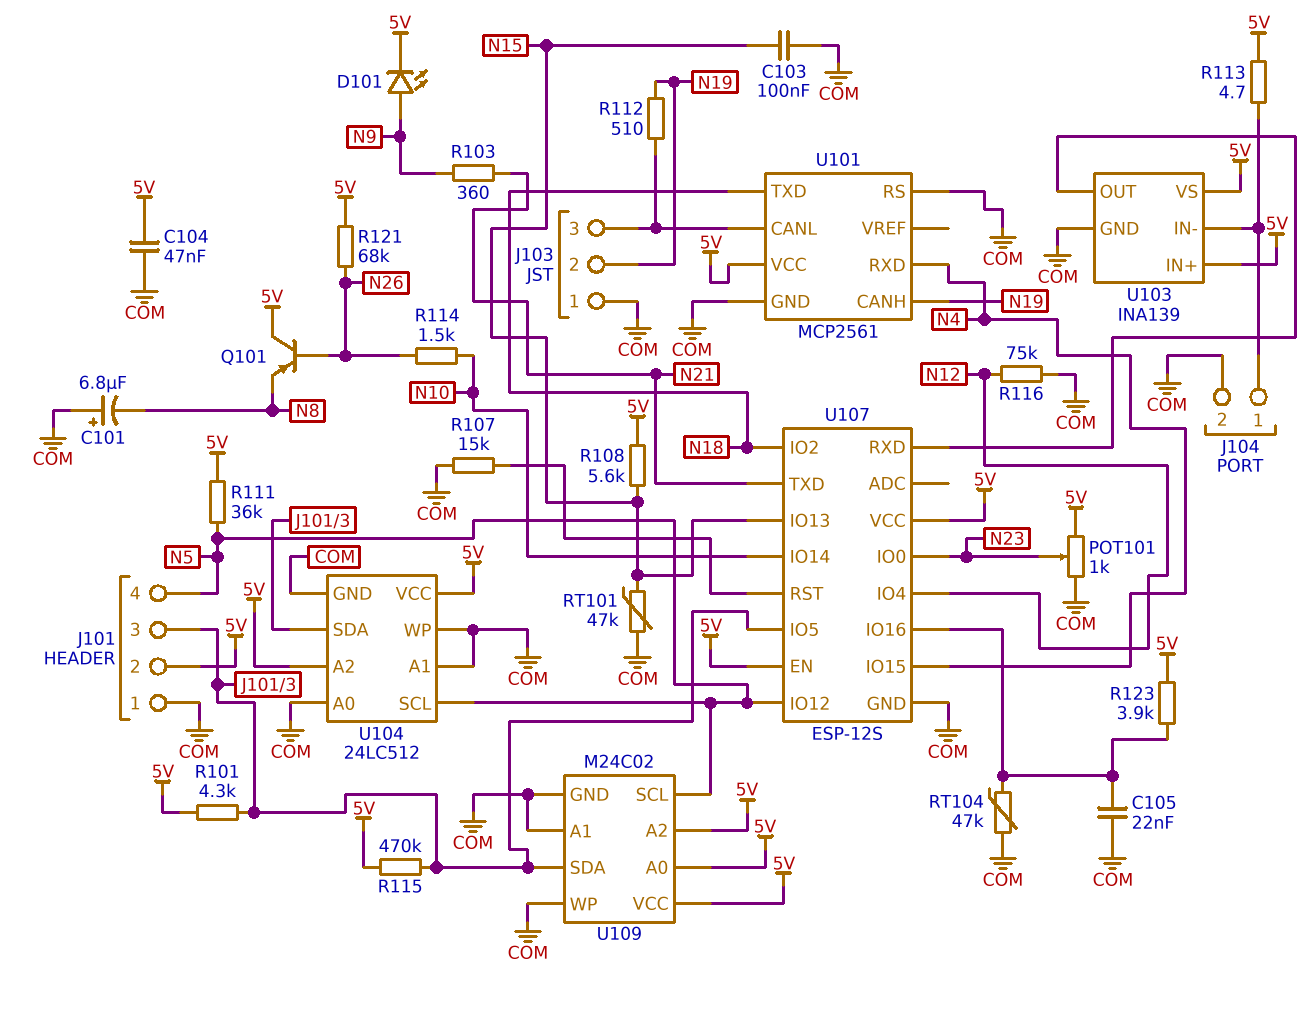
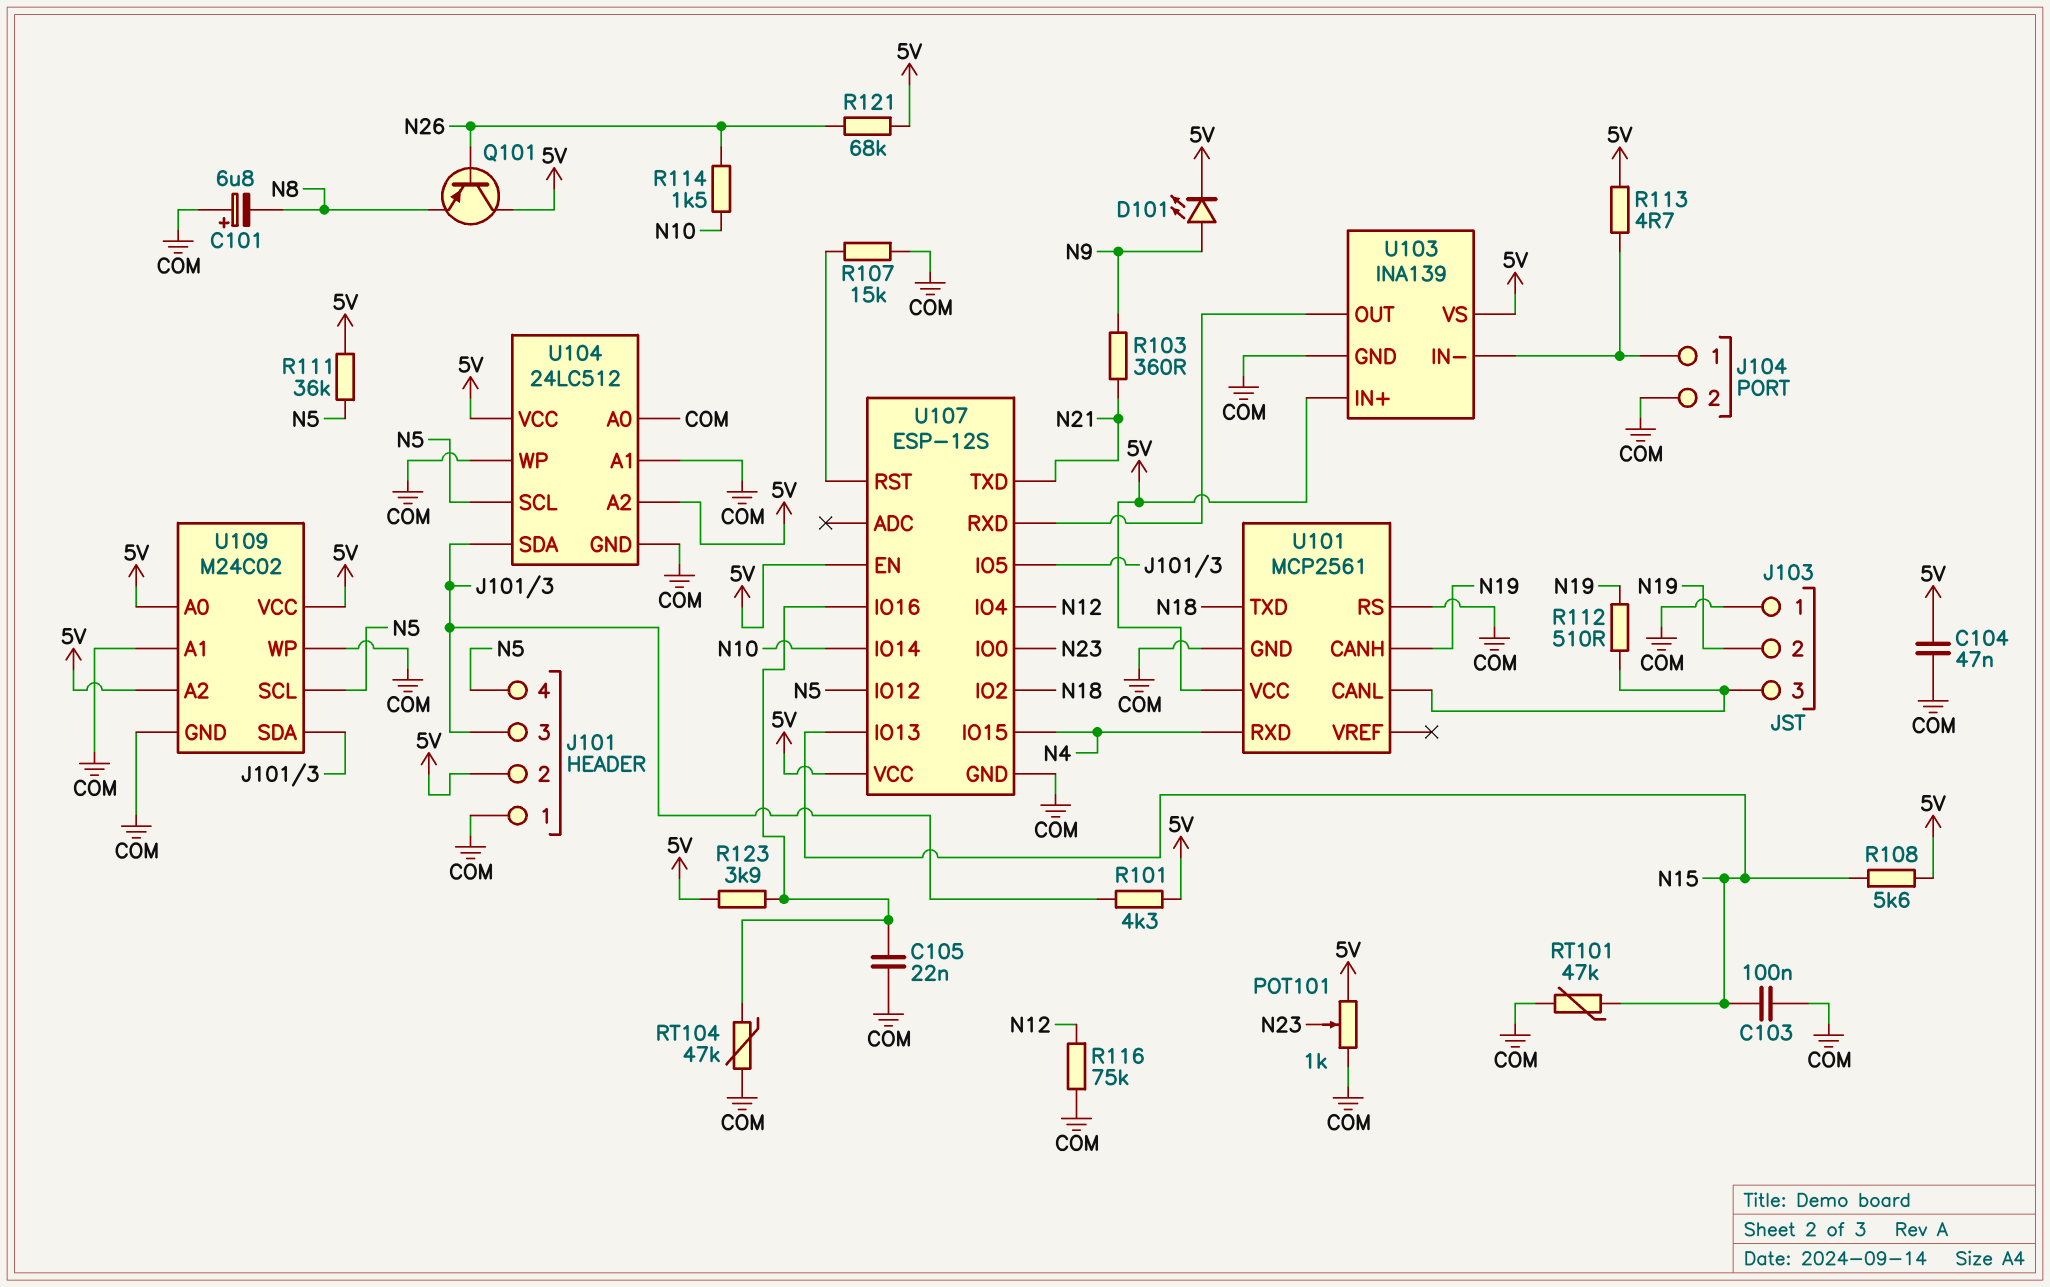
R115: 470k (5V, J101/3) -> none

